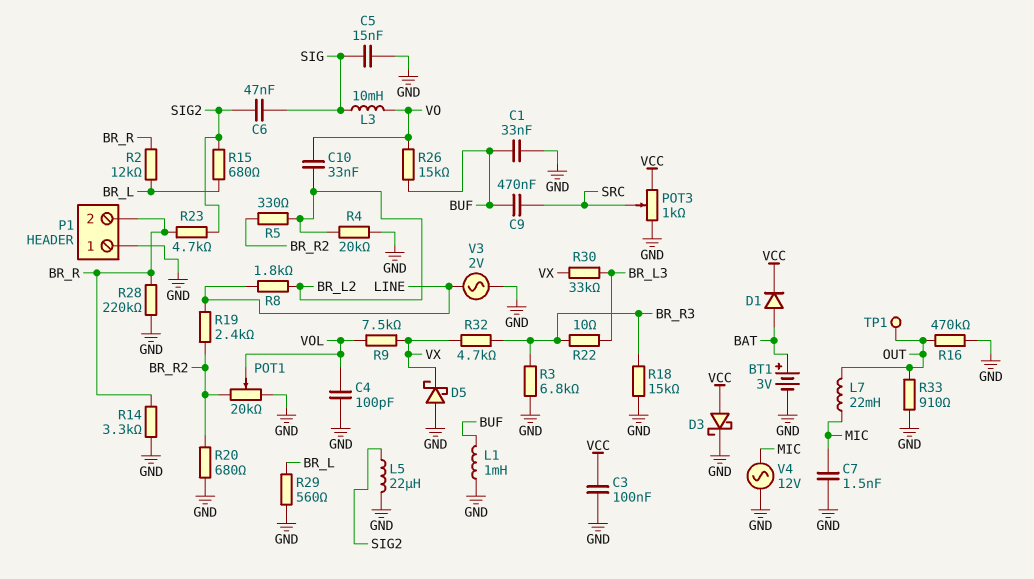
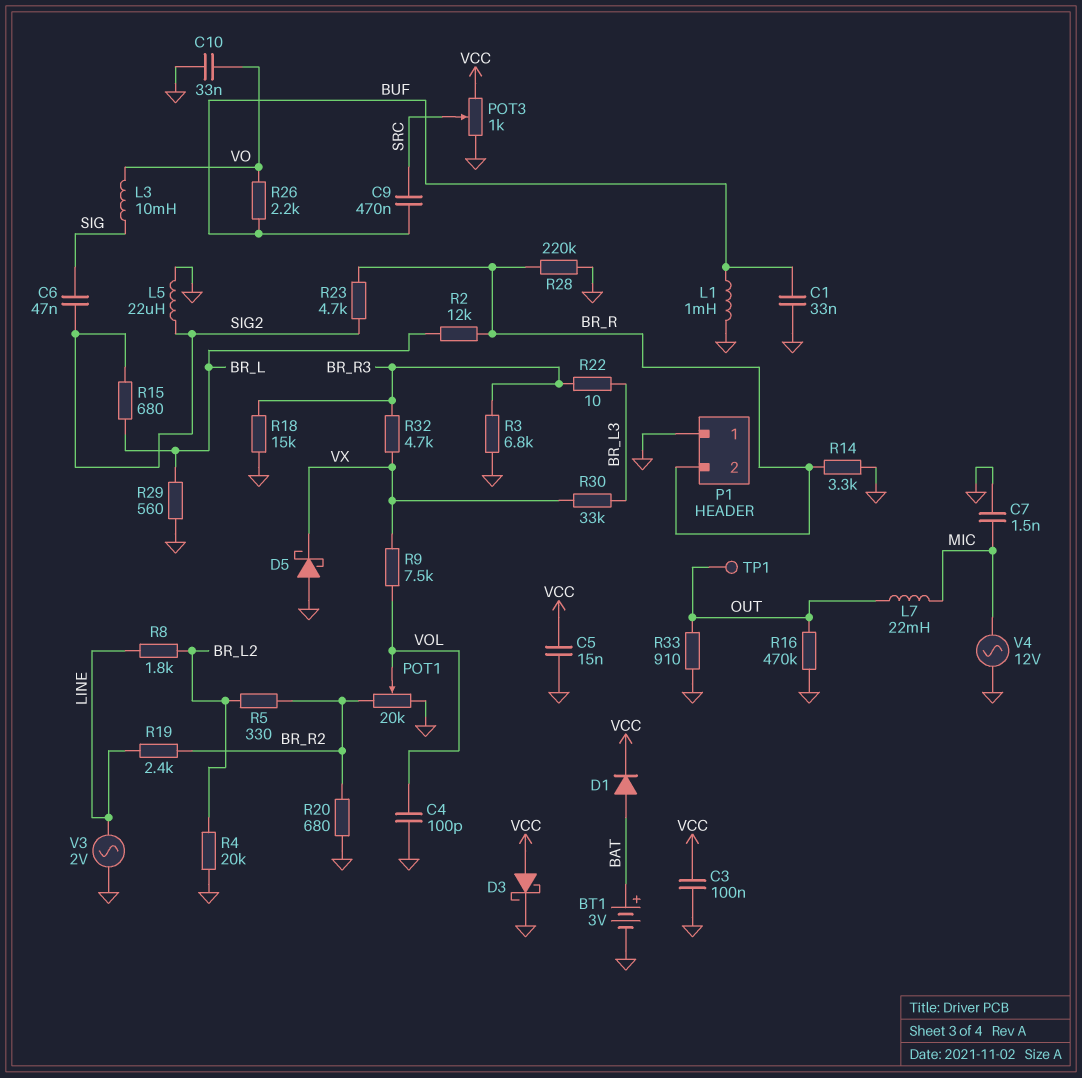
C5: 15nF (GND, SIG) -> 15nF (GND, VCC)
C10: 33nF (BR_L2, VO) -> 33nF (GND, VO)
R26: 15k (BUF, VO) -> 2.2k (BUF, VO)

